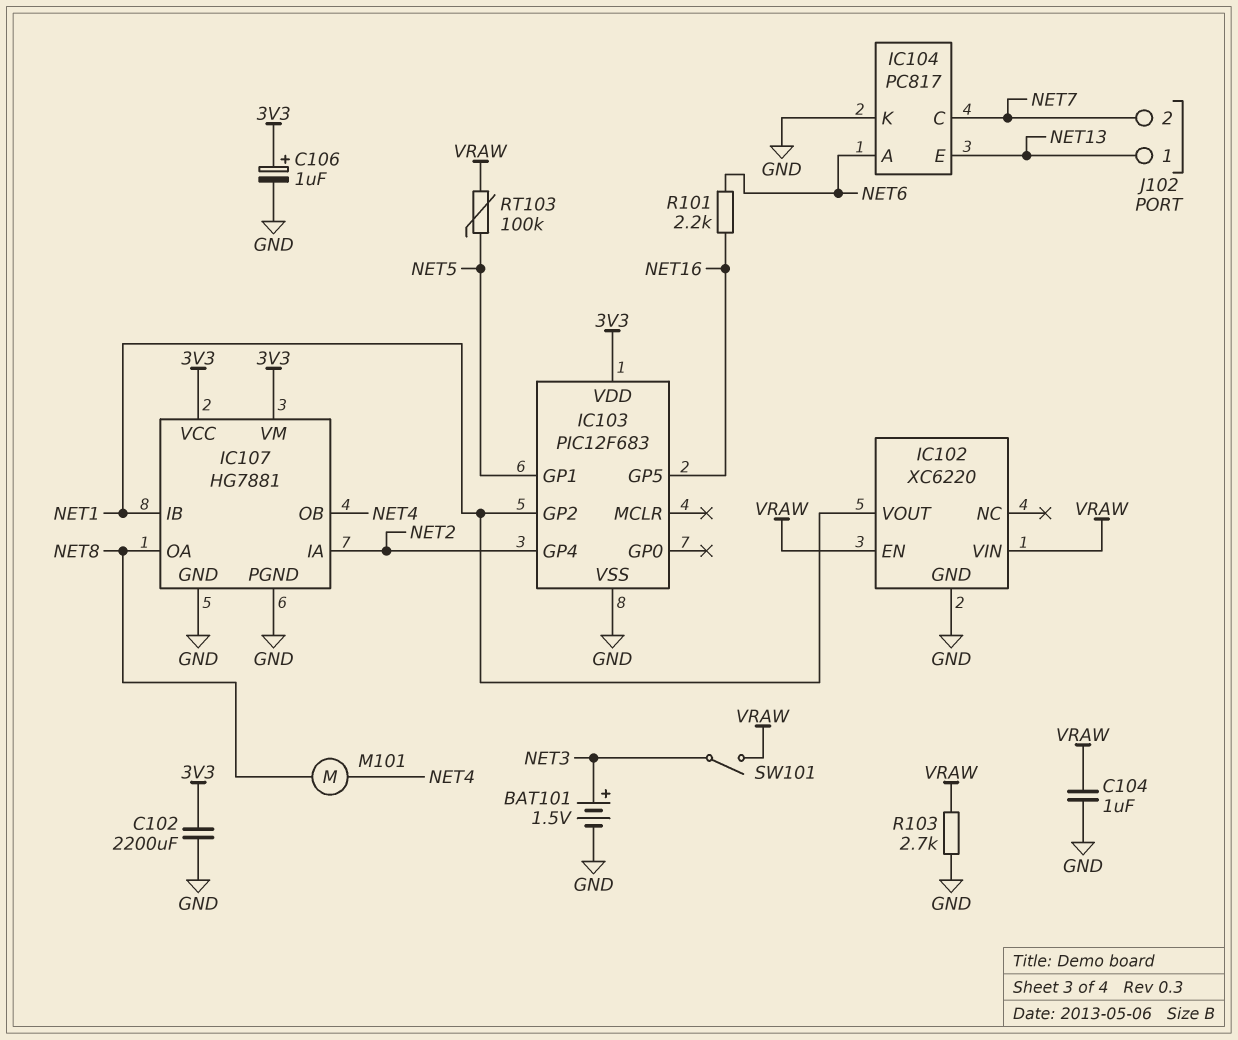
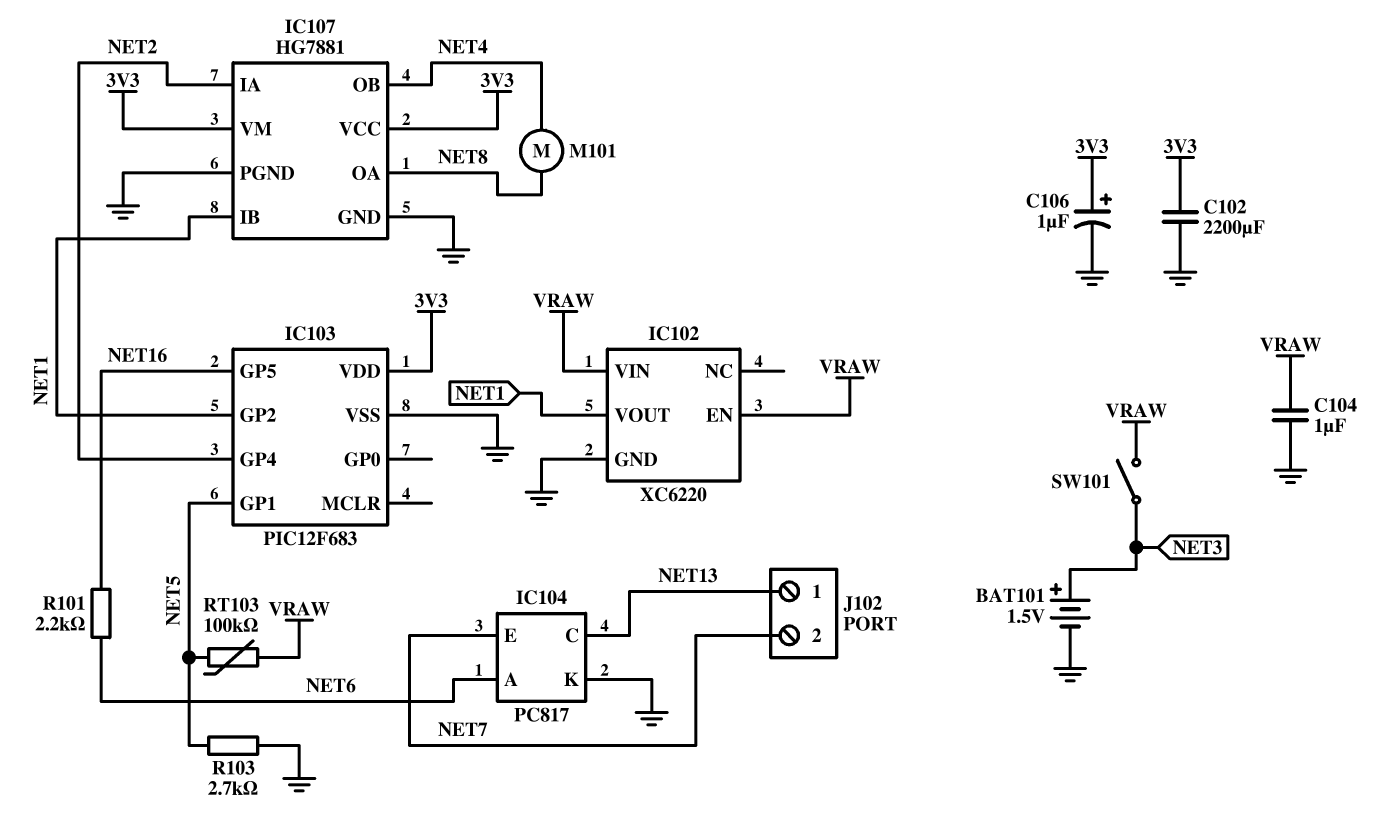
IC104 pin C: NET7 -> NET13
IC104 pin E: NET13 -> NET7
R103: 2.7k (GND, VRAW) -> 2.7k (GND, NET5)

